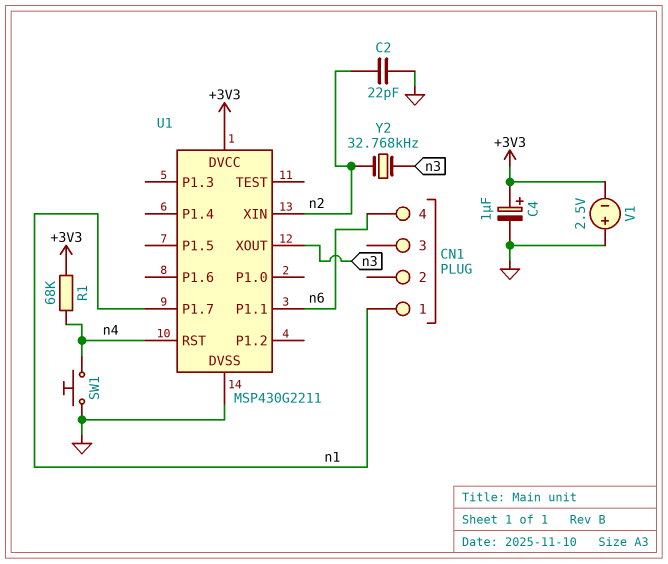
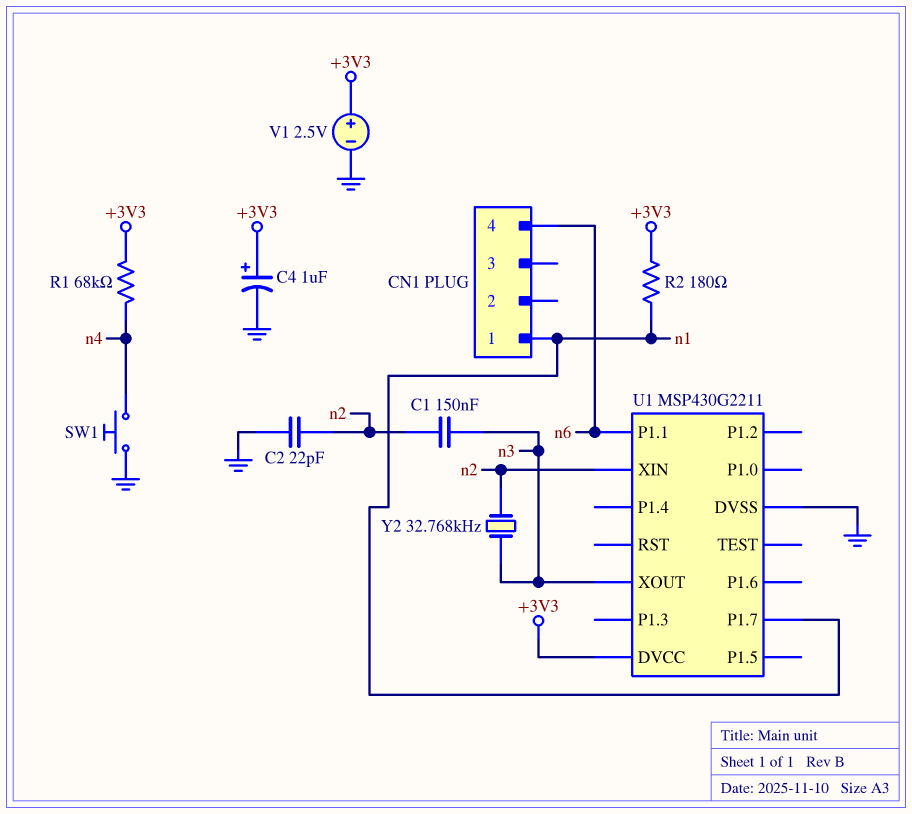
C1: none -> 150nF (n2, n3)
R2: none -> 180 (+3V3, n1)
U1 pin RST: n4 -> none
V1: 2.5V (plus GND, minus +3V3) -> 2.5V (plus +3V3, minus GND)

